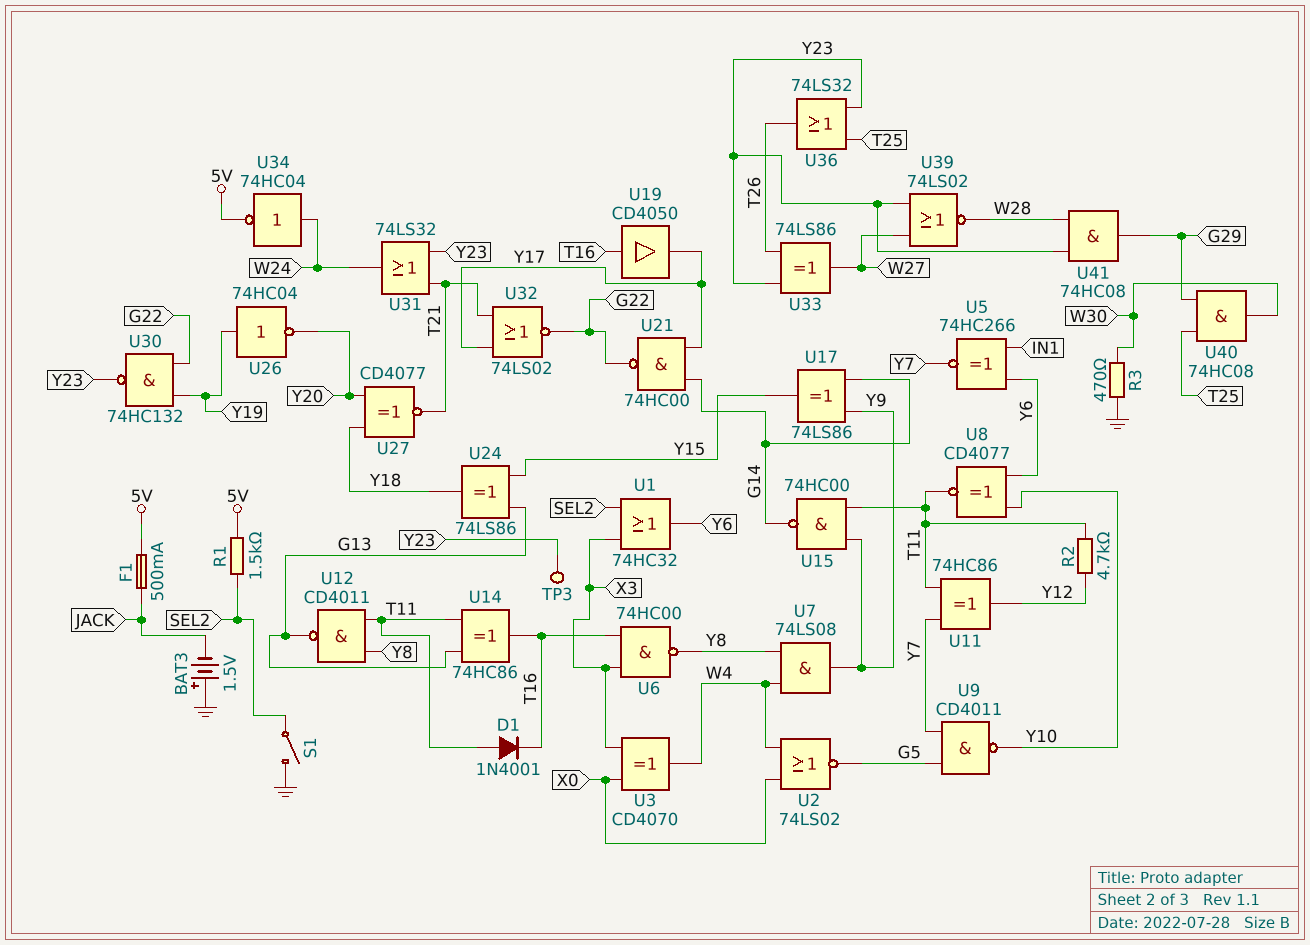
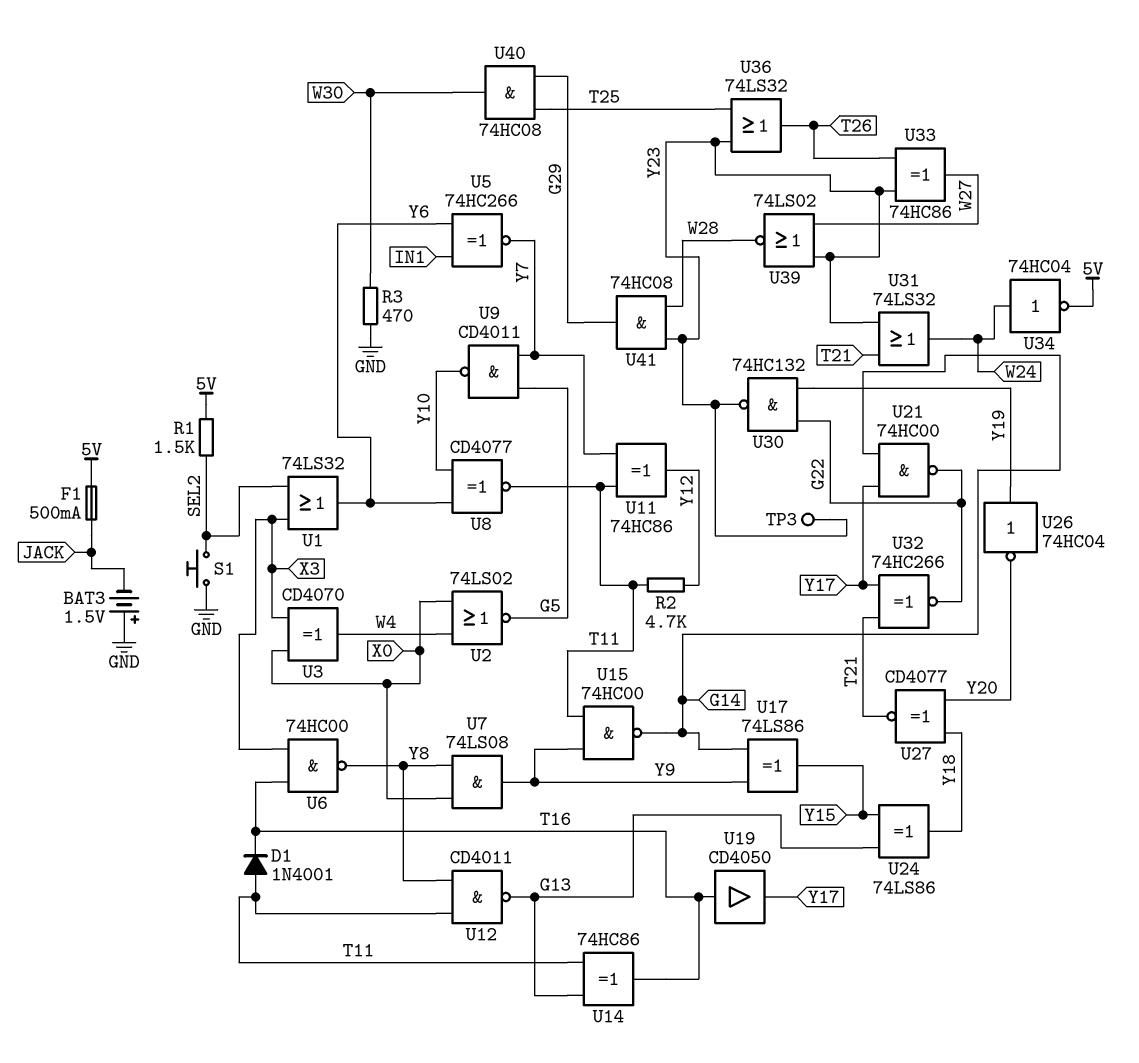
S1: switch (GND, SEL2) -> button (GND, SEL2)
U1: OR 74HC32 (in SEL2, in X3, out Y6) -> OR 74LS32 (in SEL2, in X3, out Y6)
U7: AND 74LS08 (in W4, in Y8, out Y9) -> AND 74LS08 (in X0, in Y8, out Y9)
U32: NOR 74LS02 (in T21, in Y17, out G22) -> XNOR 74HC266 (in T21, in Y17, out G22)
U33: XOR 74LS86 (in T26, in Y23, out W27) -> XOR 74HC86 (in T26, in Y23, out W27)

